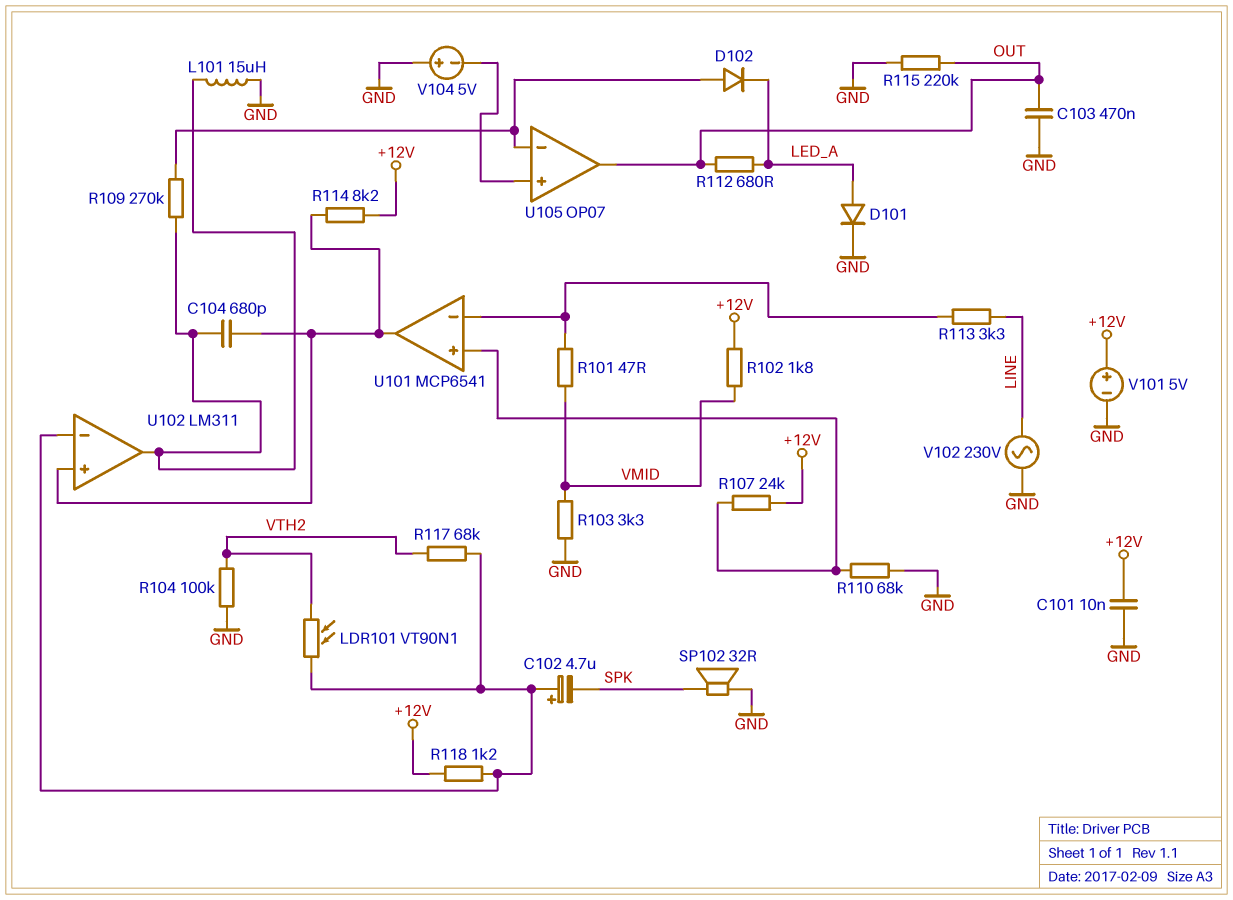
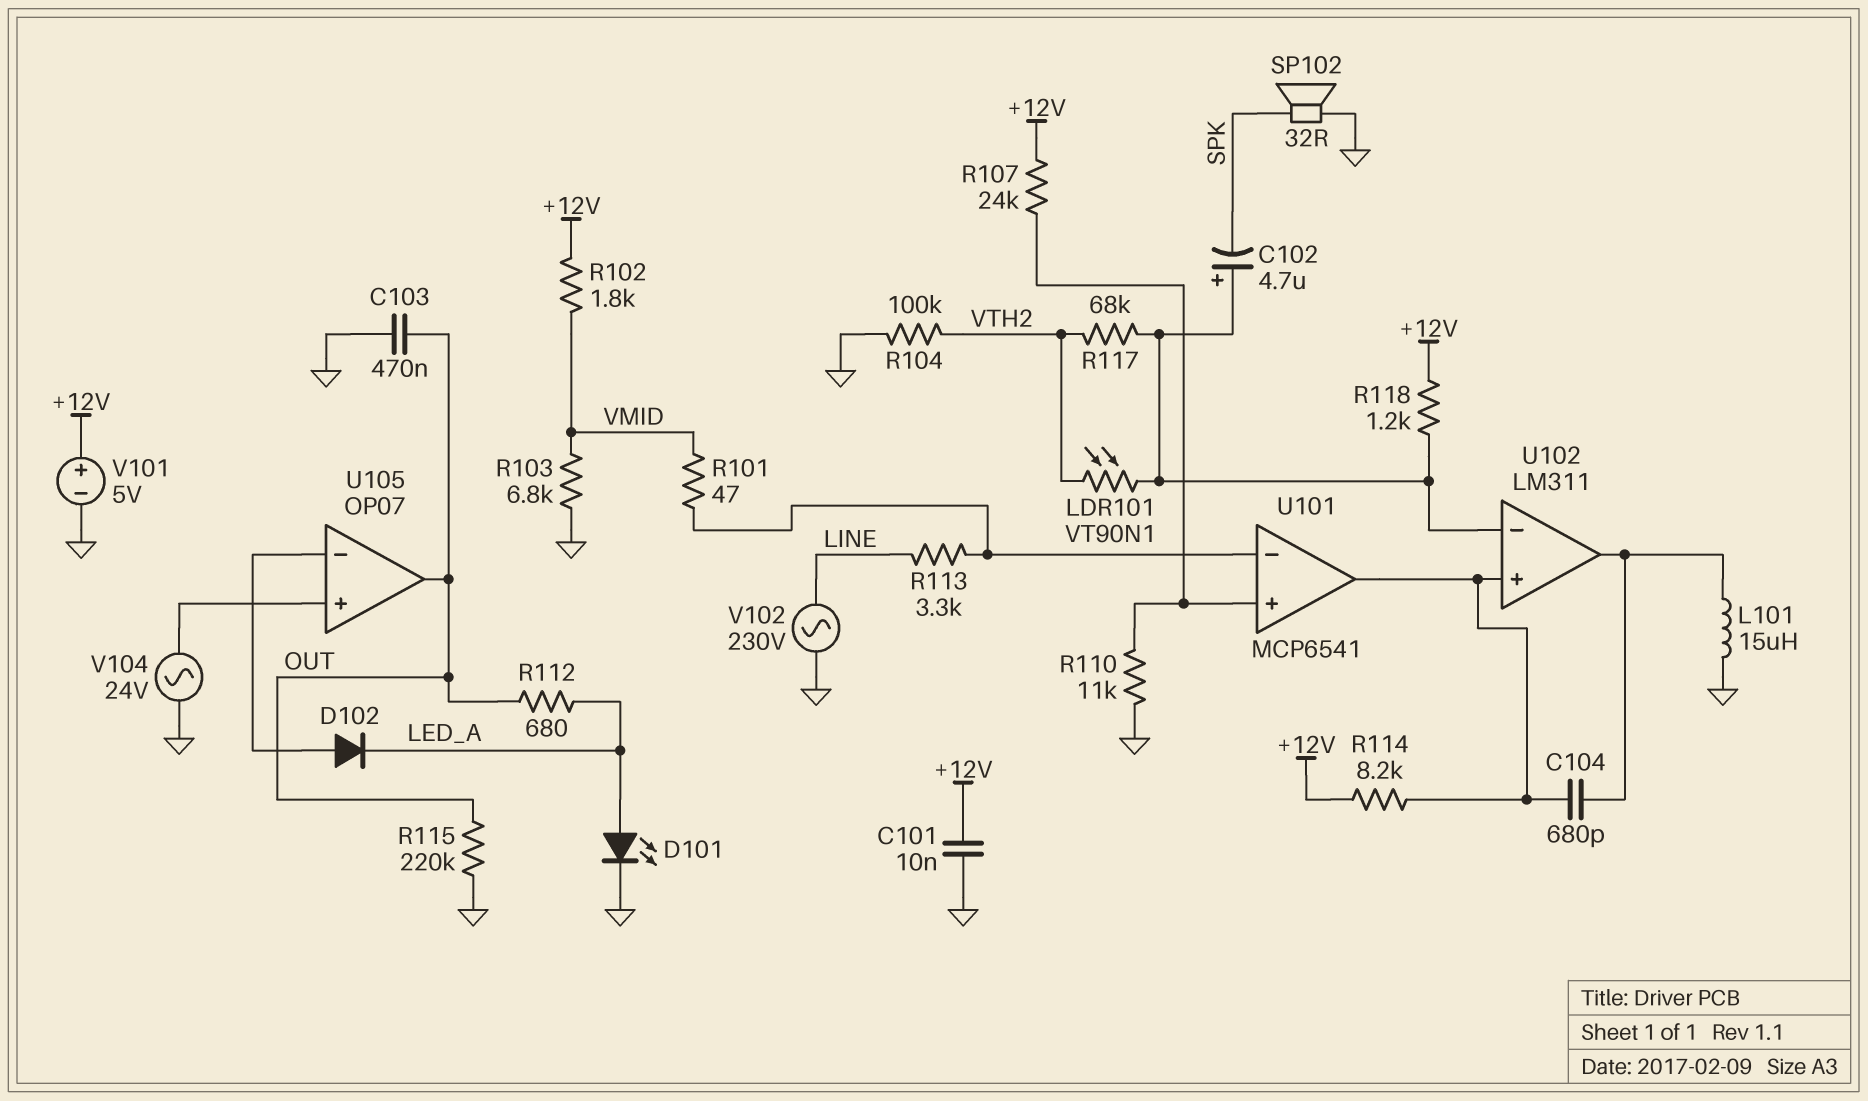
D101: diode (A LED_A, K GND) -> LED (A LED_A, K GND)
R103: 3.3k (GND, VMID) -> 6.8k (GND, VMID)
R109: 270k (U102/out, U105/in-) -> none
R110: 68k (GND, U101/in+) -> 11k (GND, U101/in+)
V104: 5V (plus GND, minus U105/in+) -> AC 24V (GND, U105/in+)

